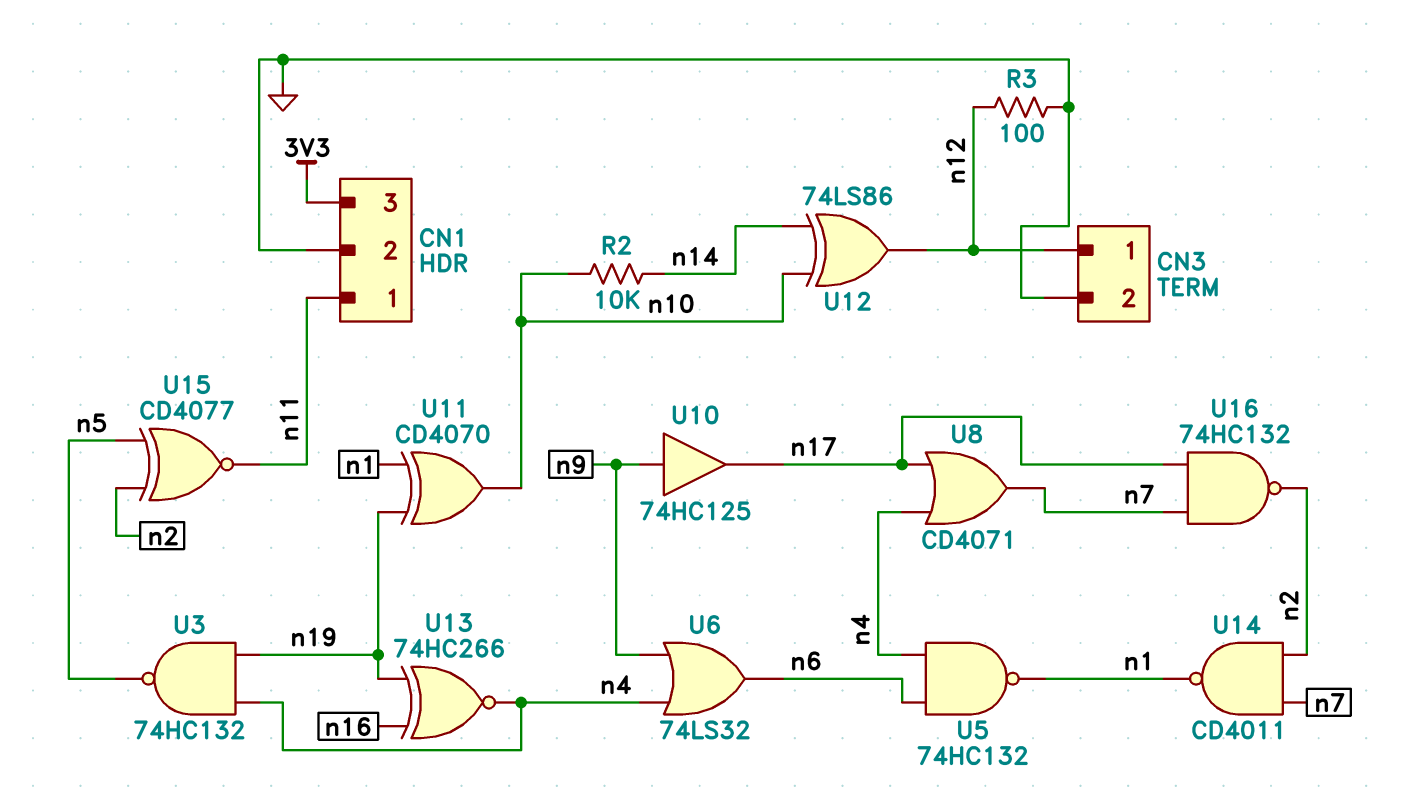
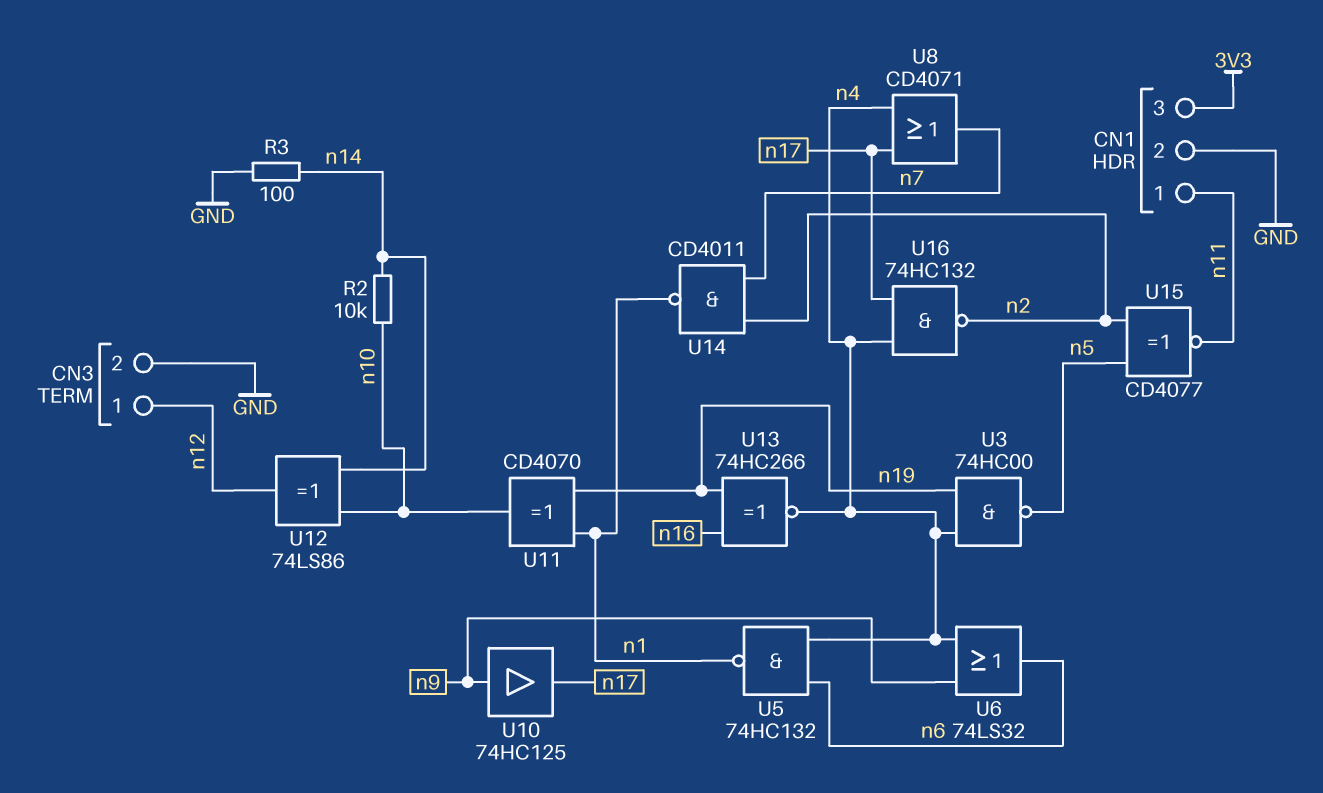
R3: 100 (GND, n12) -> 100 (GND, n14)
U3: NAND 74HC132 (in n4, in n19, out n5) -> NAND 74HC00 (in n4, in n19, out n5)
U16: NAND 74HC132 (in n7, in n17, out n2) -> NAND 74HC132 (in n4, in n17, out n2)

